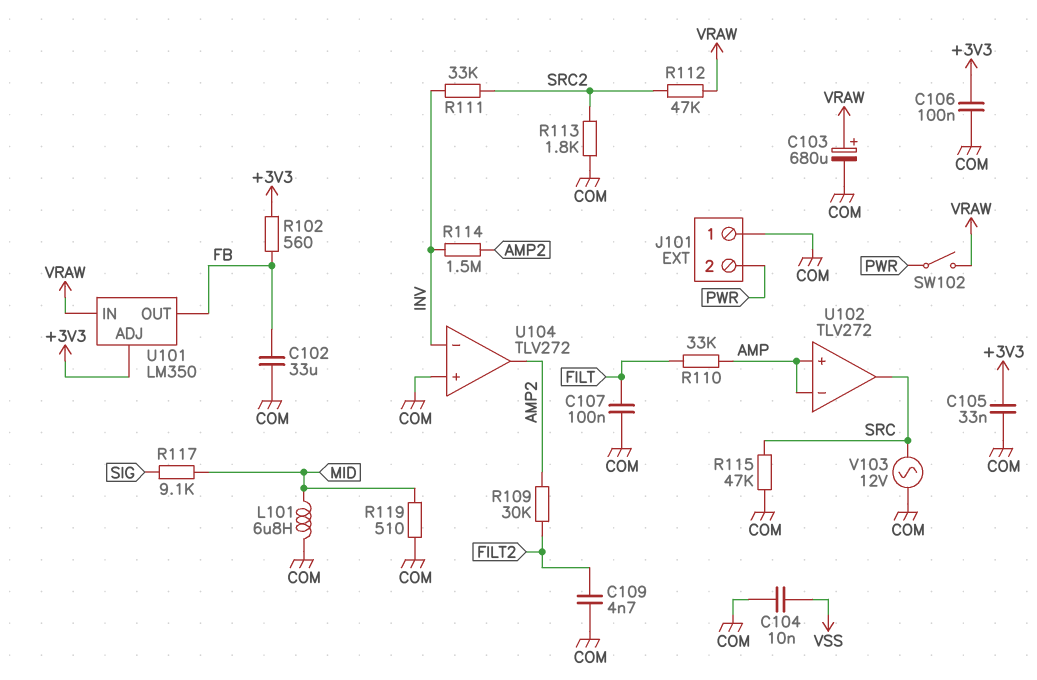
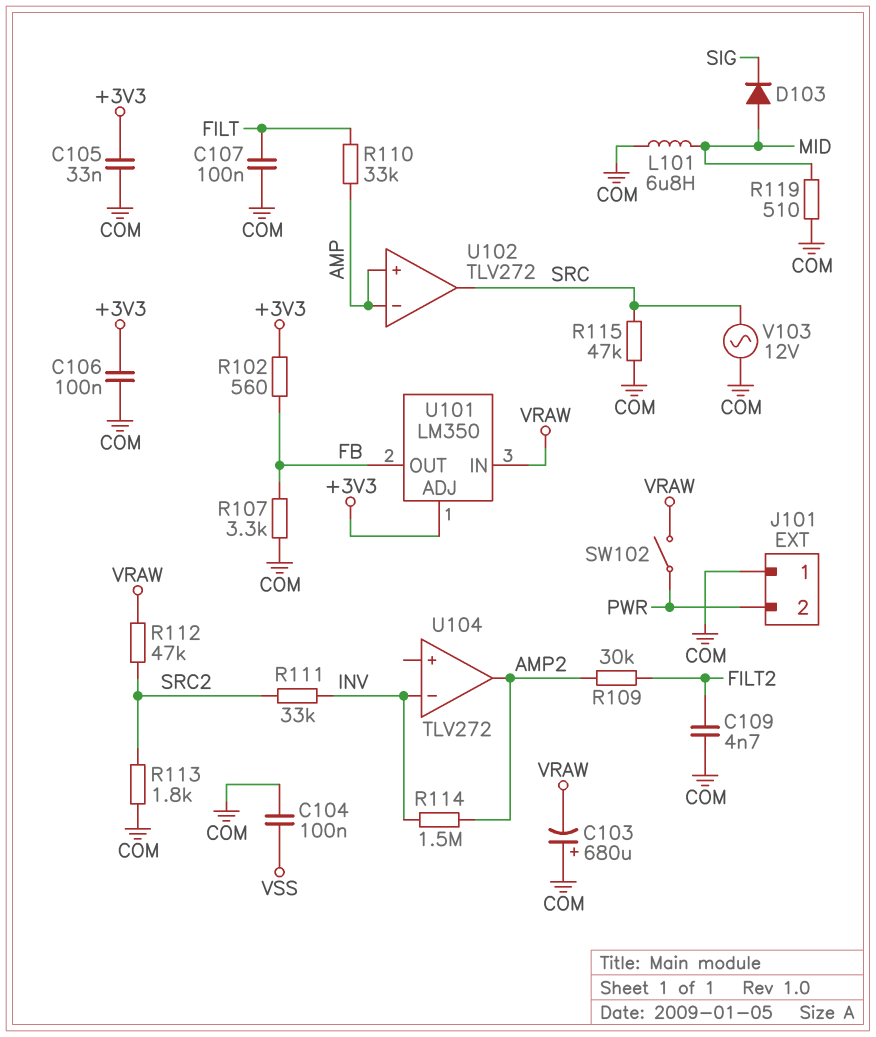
C102: 33uF (COM, FB) -> none
C103: 680uF (plus VRAW, minus COM) -> 680uF (plus COM, minus VRAW)
C104: 10nF (COM, VSS) -> 100nF (COM, VSS)
D103: none -> diode (A MID, K SIG)
R107: none -> 3.3k (COM, FB)
R117: 9.1k (MID, SIG) -> none
U104 pin in+: COM -> none

